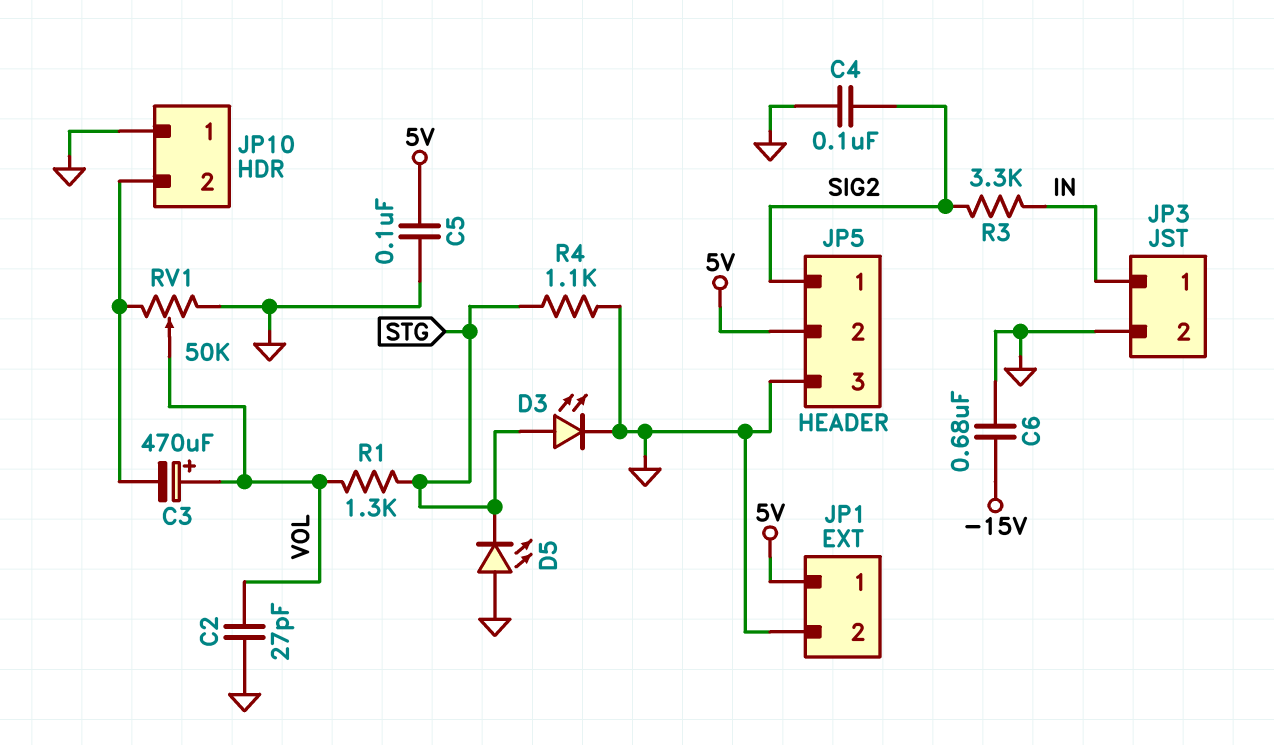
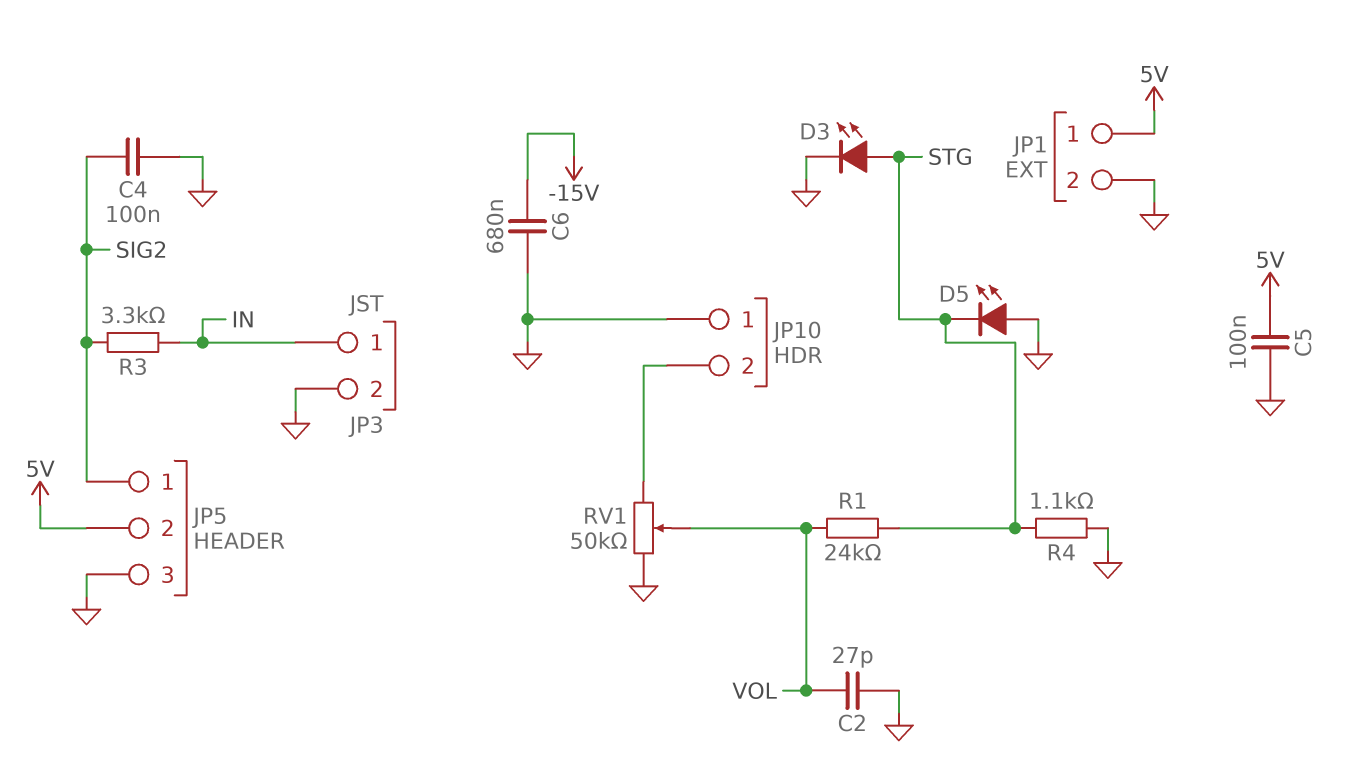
C3: 470uF (plus VOL, minus JP10/2) -> none
R1: 1.3k (STG, VOL) -> 24k (STG, VOL)

